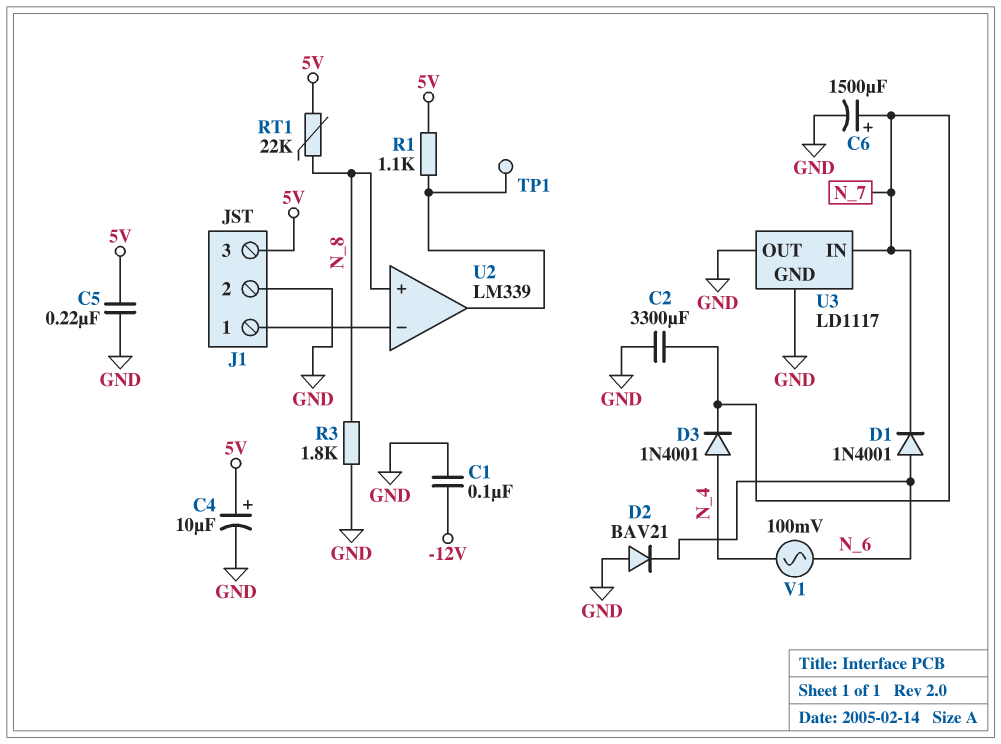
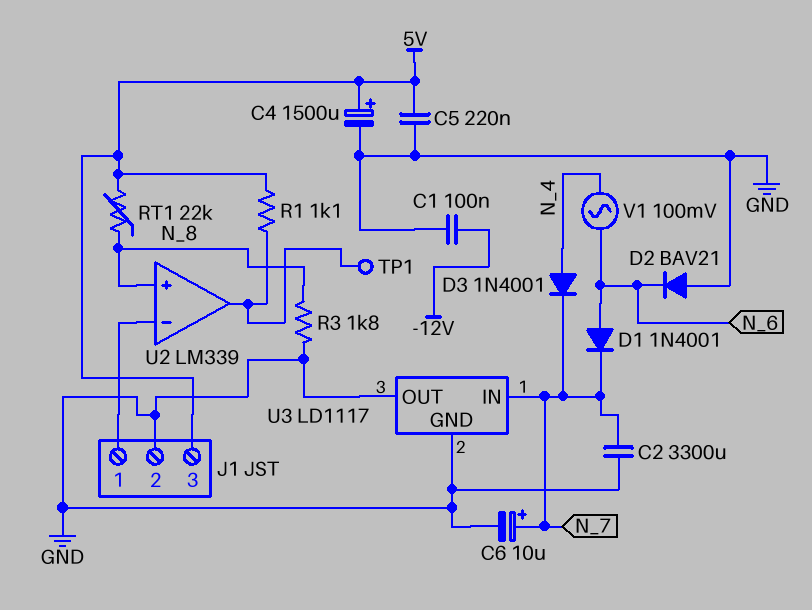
C4: 10uF (plus 5V, minus GND) -> 1500uF (plus 5V, minus GND)
C6: 1500uF (plus N_7, minus GND) -> 10uF (plus N_7, minus GND)

